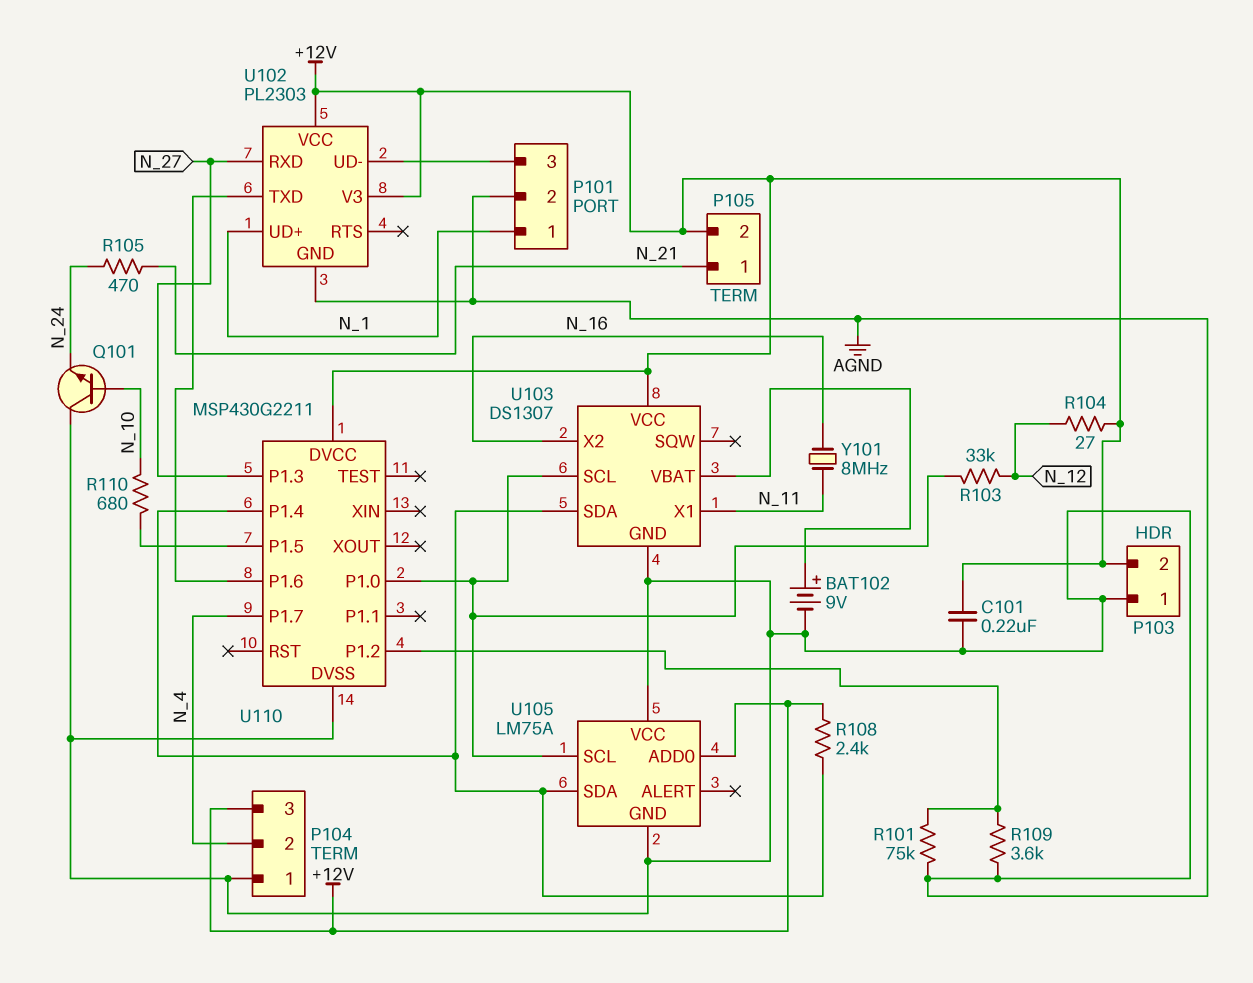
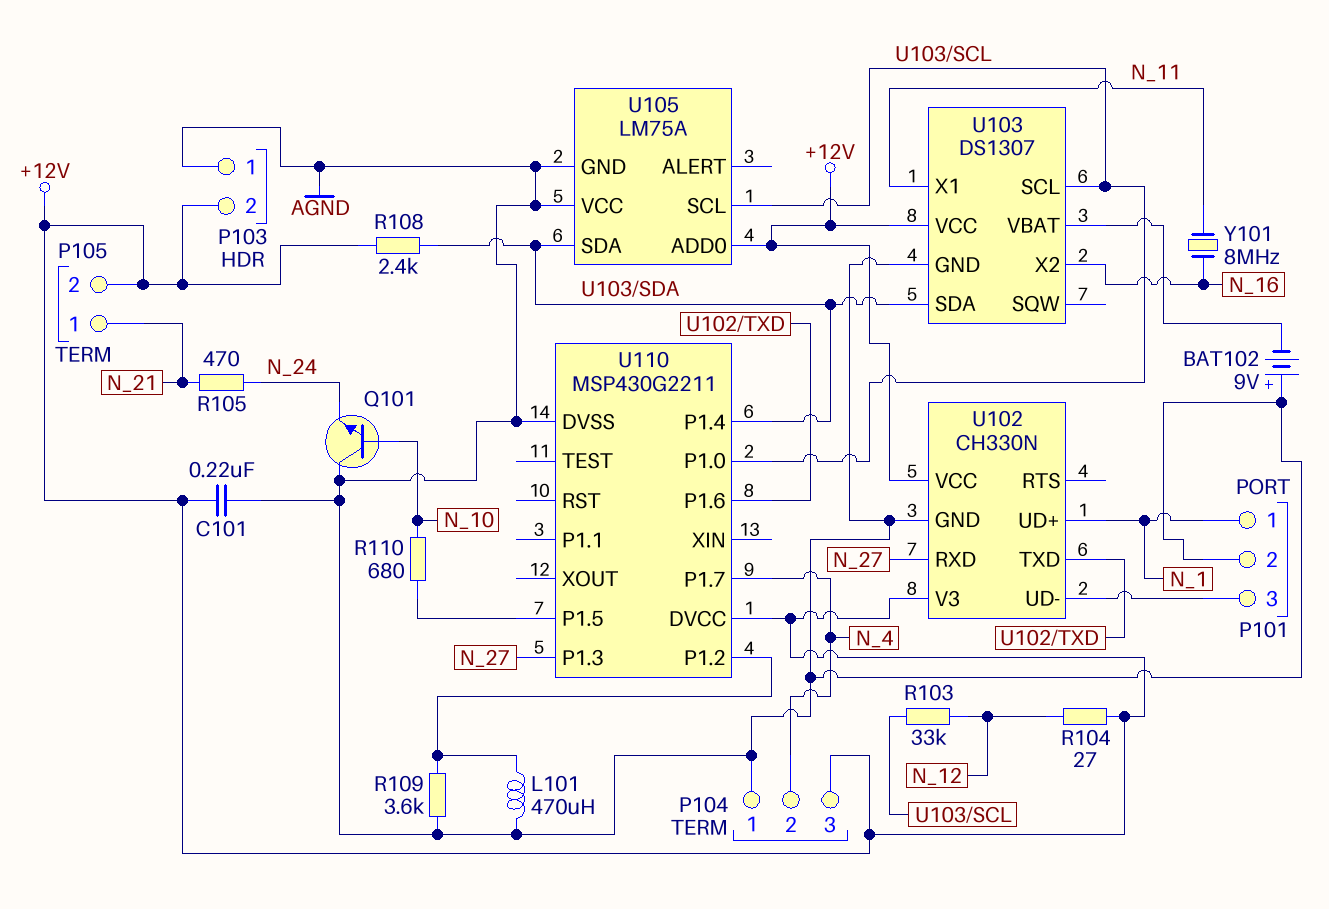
BAT102: 9V (plus U103/VBAT, minus AGND) -> 9V (plus AGND, minus U103/VBAT)
L101: none -> 470uH (AGND, U110/P1.2)
R101: 75k (AGND, U110/P1.2) -> none
U102: PL2303 -> CH330N

